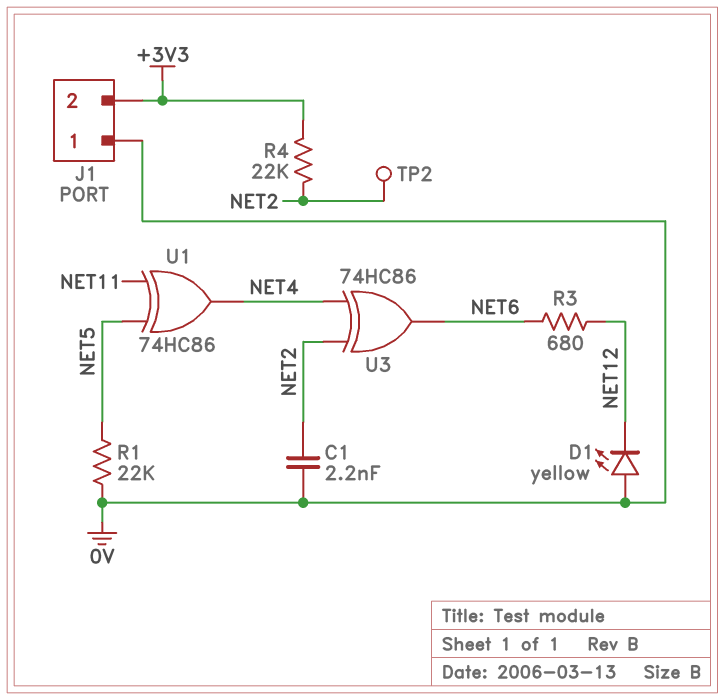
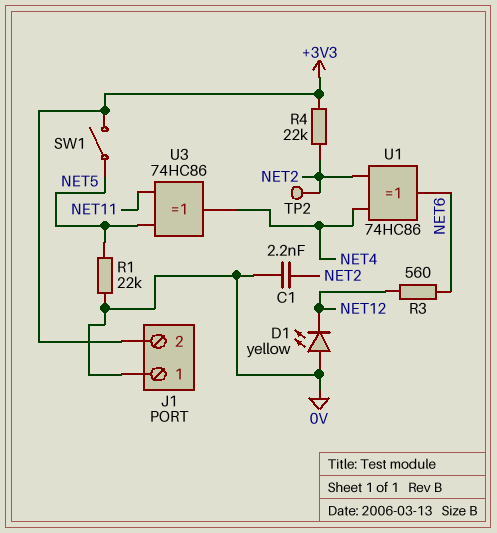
R3: 680 (NET6, NET12) -> 560 (NET6, NET12)
SW1: none -> switch (+3V3, NET5)
U1: XOR 74HC86 (in NET5, in NET11, out NET4) -> XOR 74HC86 (in NET2, in NET4, out NET6)
U3: XOR 74HC86 (in NET2, in NET4, out NET6) -> XOR 74HC86 (in NET5, in NET11, out NET4)

